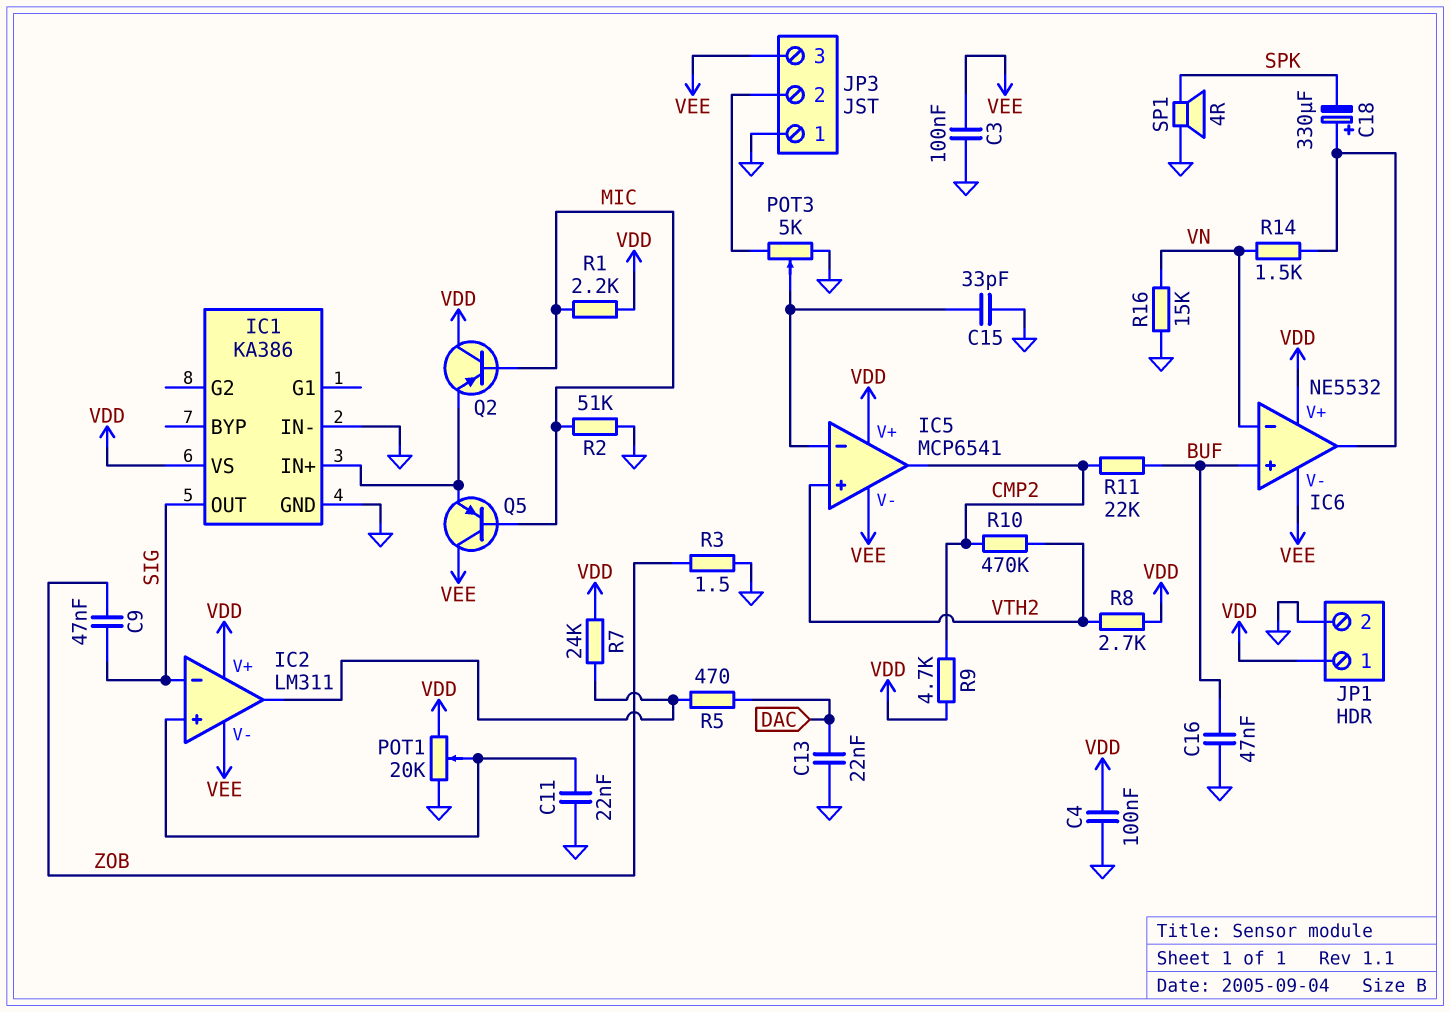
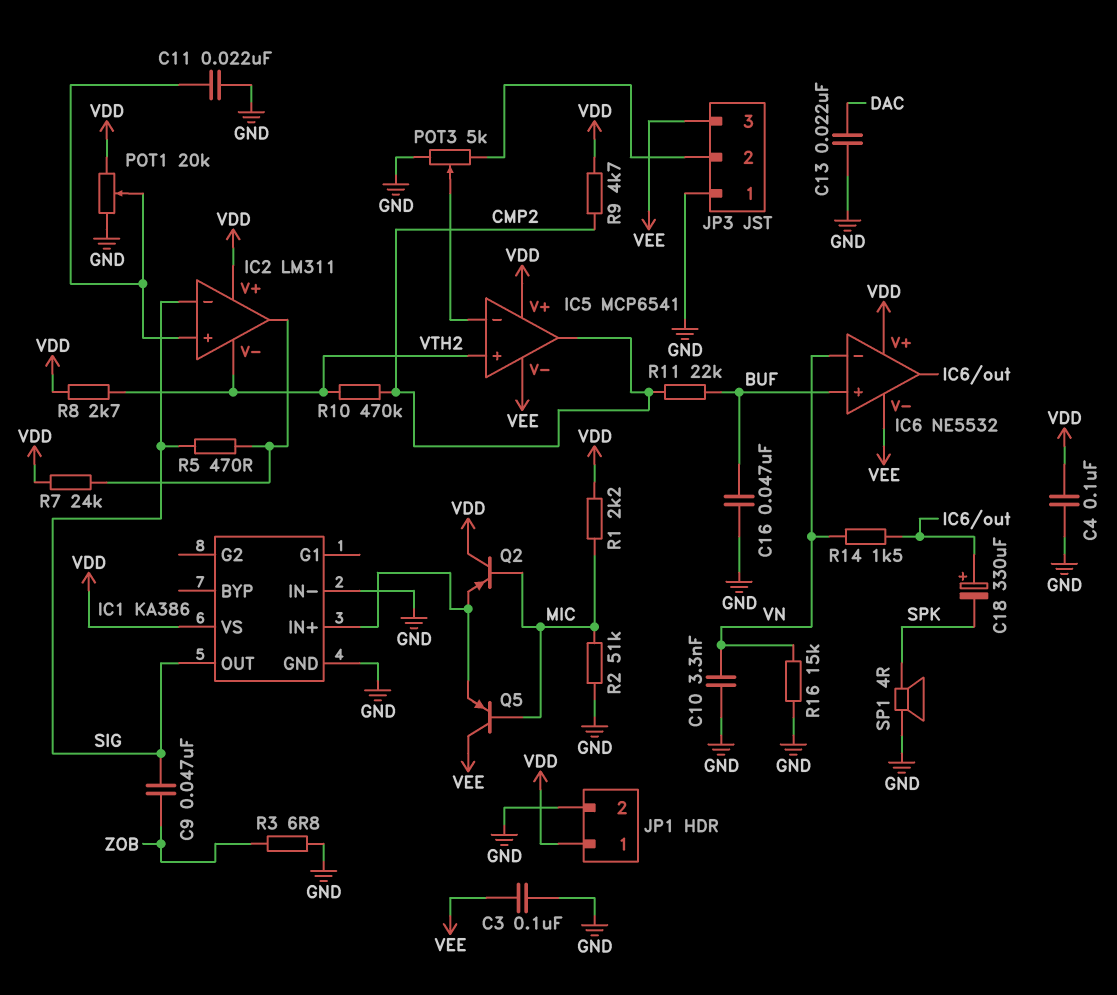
C10: none -> 3.3nF (GND, VN)
C15: 33pF (GND, IC5/in-) -> none
IC2 pin V-: VEE -> VTH2
R3: 1.5 (GND, ZOB) -> 6.8 (GND, ZOB)
R5: 470 (DAC, IC2/out) -> 470 (IC2/out, SIG)

